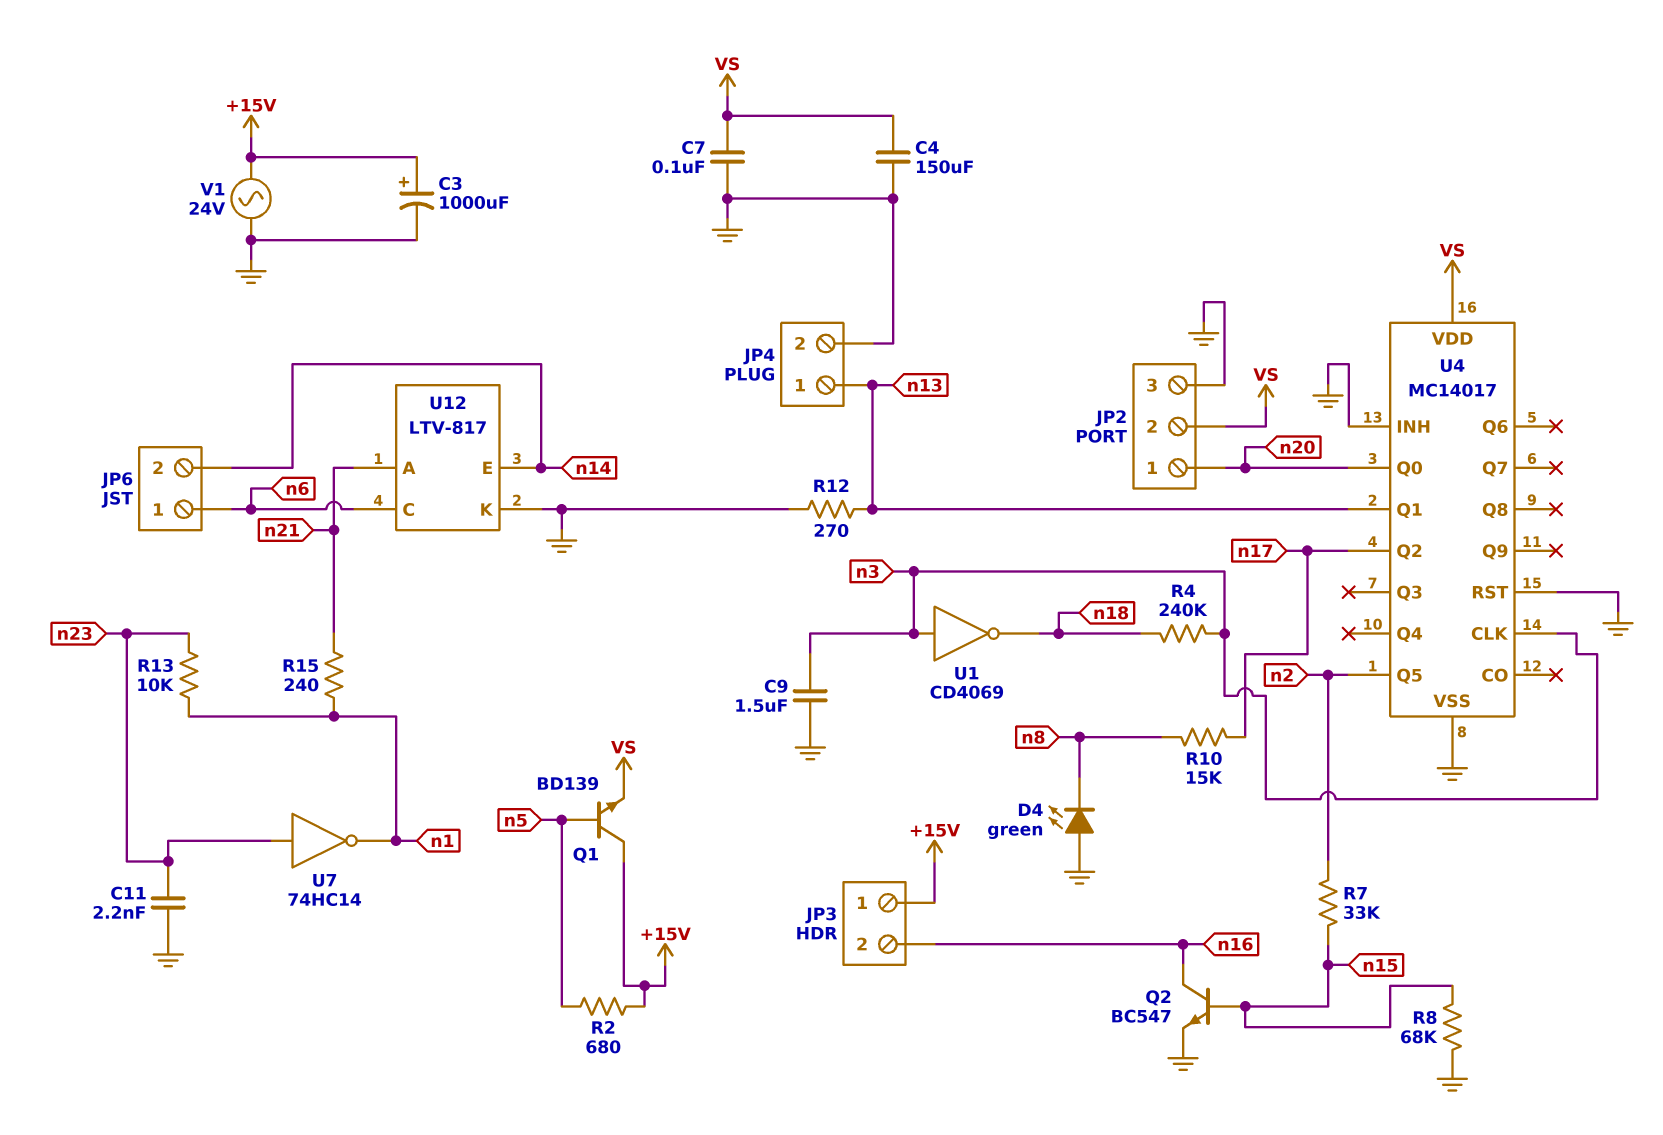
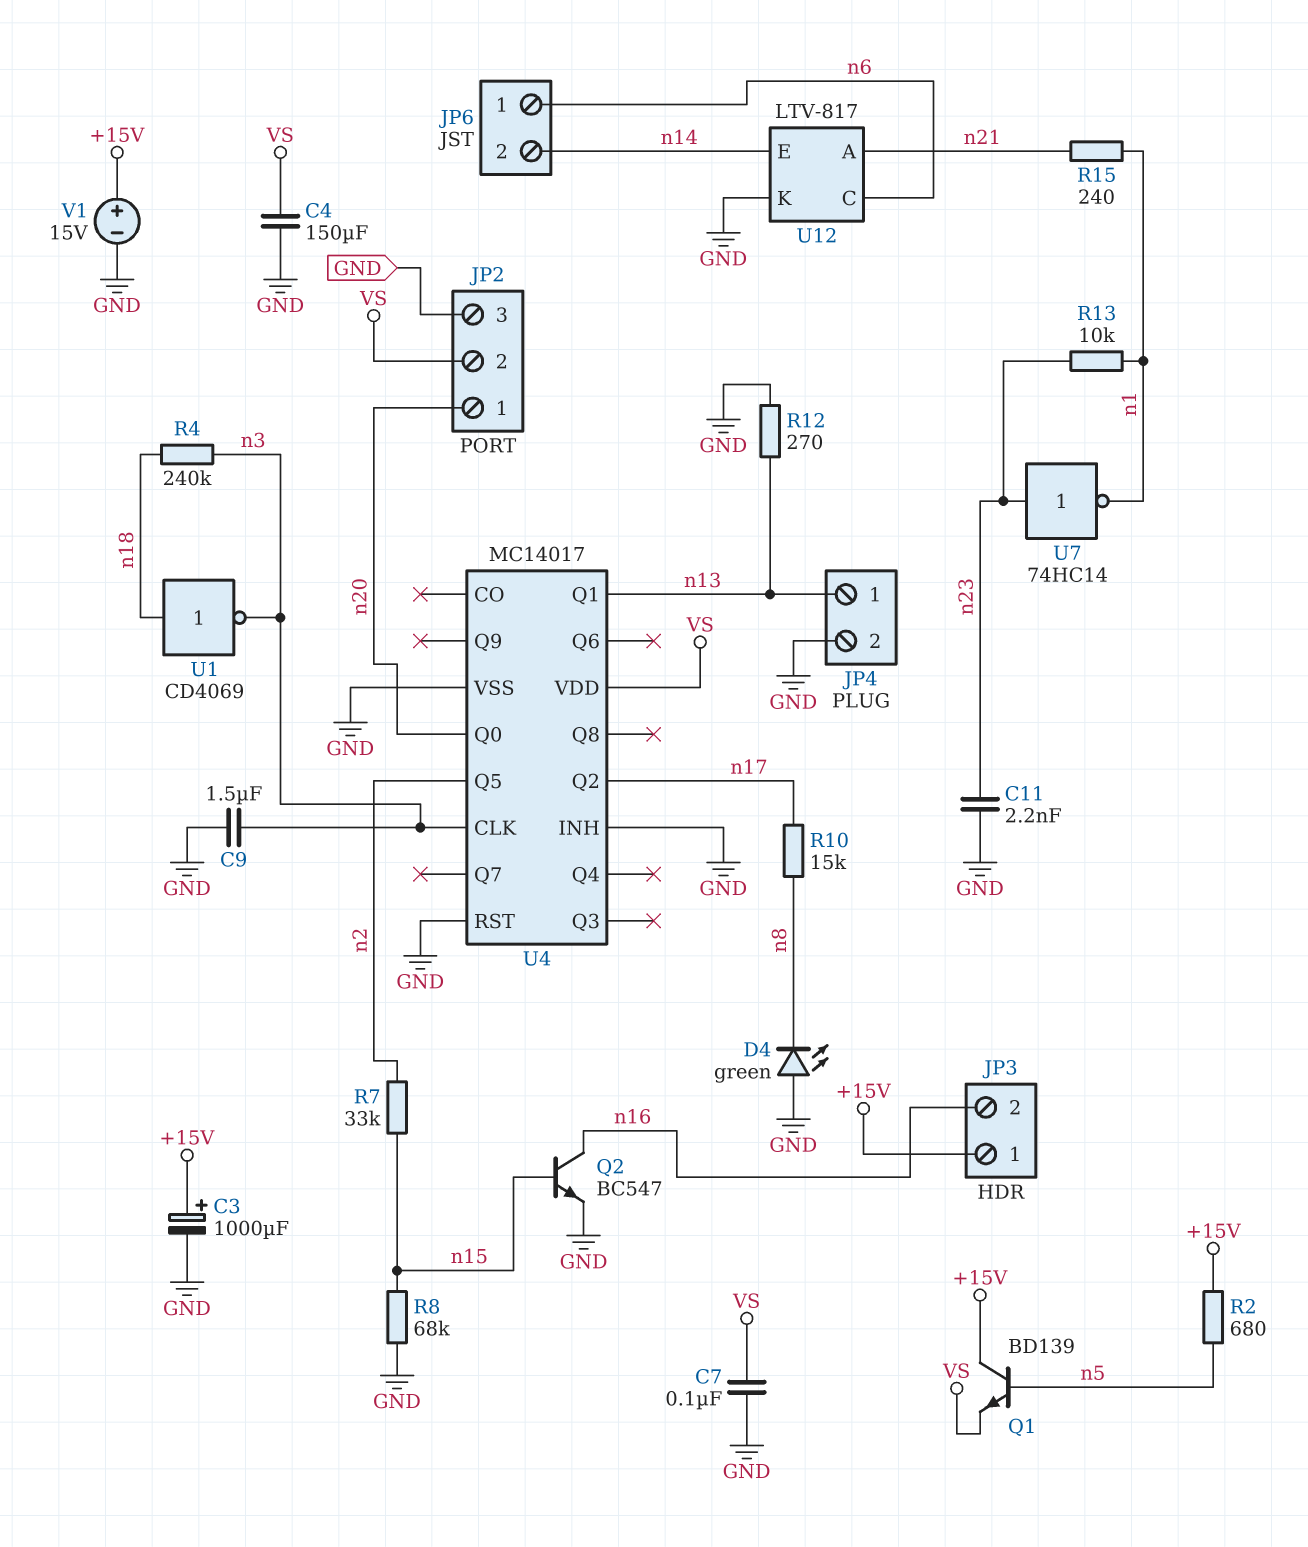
U1: NOT CD4069 (in n3, out n18) -> NOT CD4069 (in n18, out n3)
V1: AC 24V (+15V, GND) -> 15V (plus +15V, minus GND)

